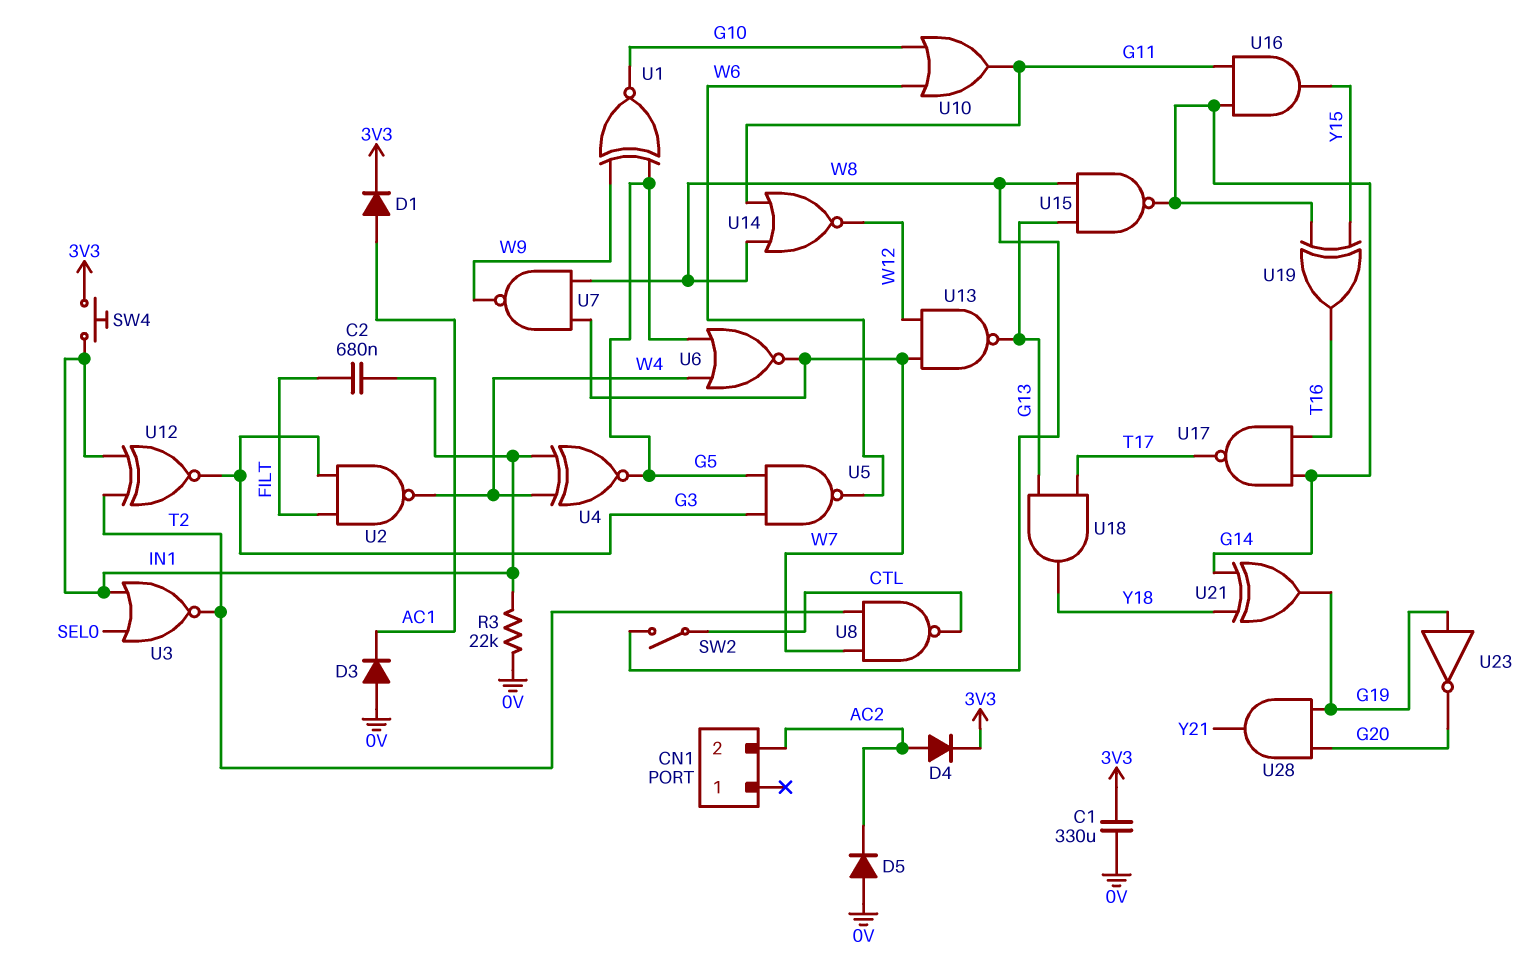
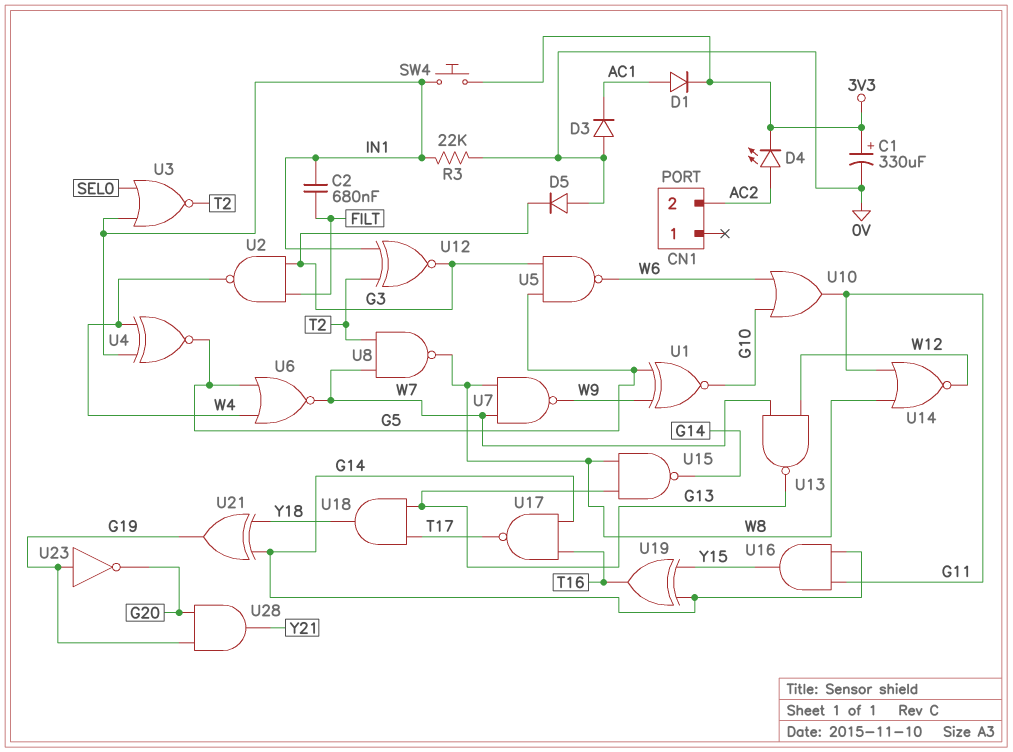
C1: 330uF (0V, 3V3) -> 330uF (plus 3V3, minus 0V)
D4: diode (A AC2, K 3V3) -> LED (A AC2, K 3V3)
D5: diode (A 0V, K AC2) -> diode (A 0V, K G3)
SW2: switch (CTL, W8) -> none
U8: NAND (in T2, in W7, out CTL) -> NAND (in T2, in W7, out W8)

